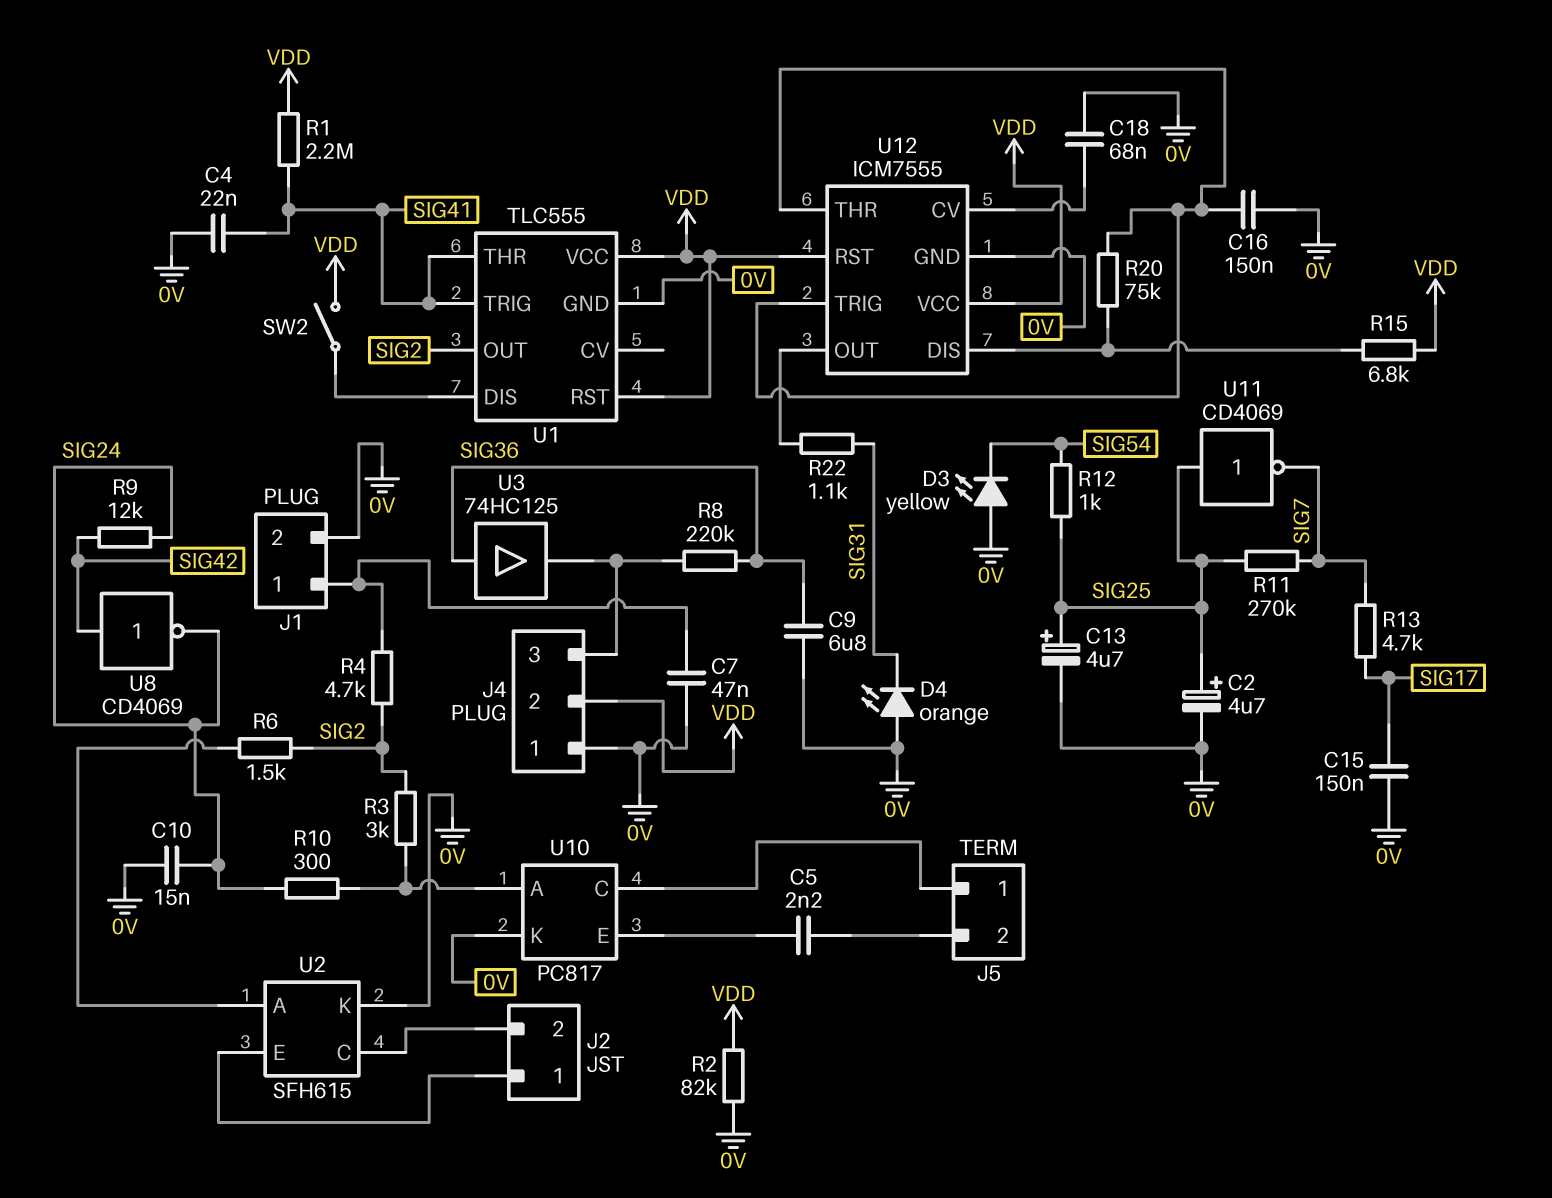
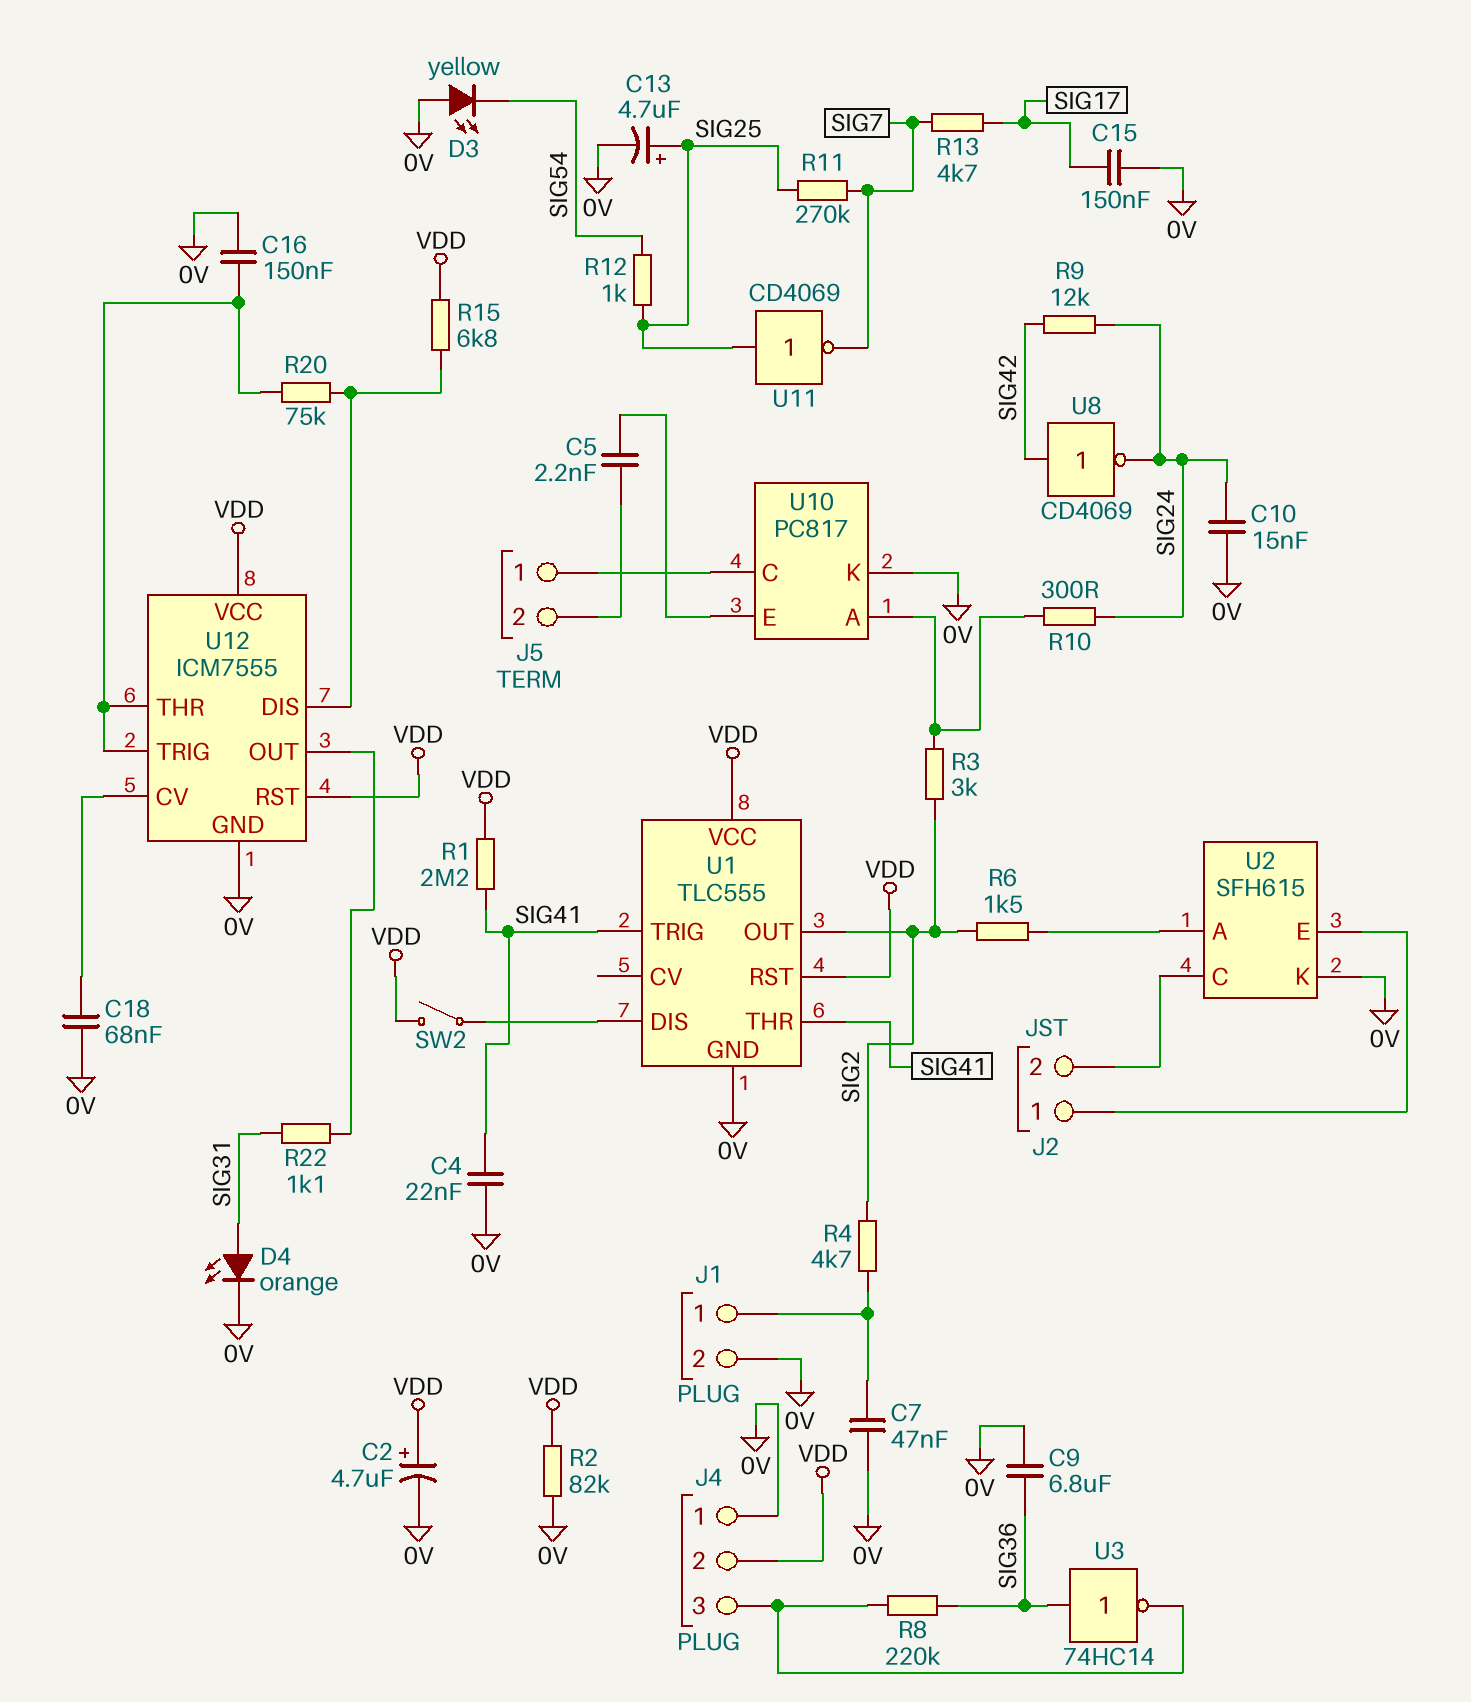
C2: 4.7uF (plus SIG25, minus 0V) -> 4.7uF (plus VDD, minus 0V)
D4: LED orange (A 0V, K SIG31) -> LED orange (A SIG31, K 0V)
U3: buffer 74HC125 (in SIG36, out J4/3) -> NOT 74HC14 (in SIG36, out J4/3)

